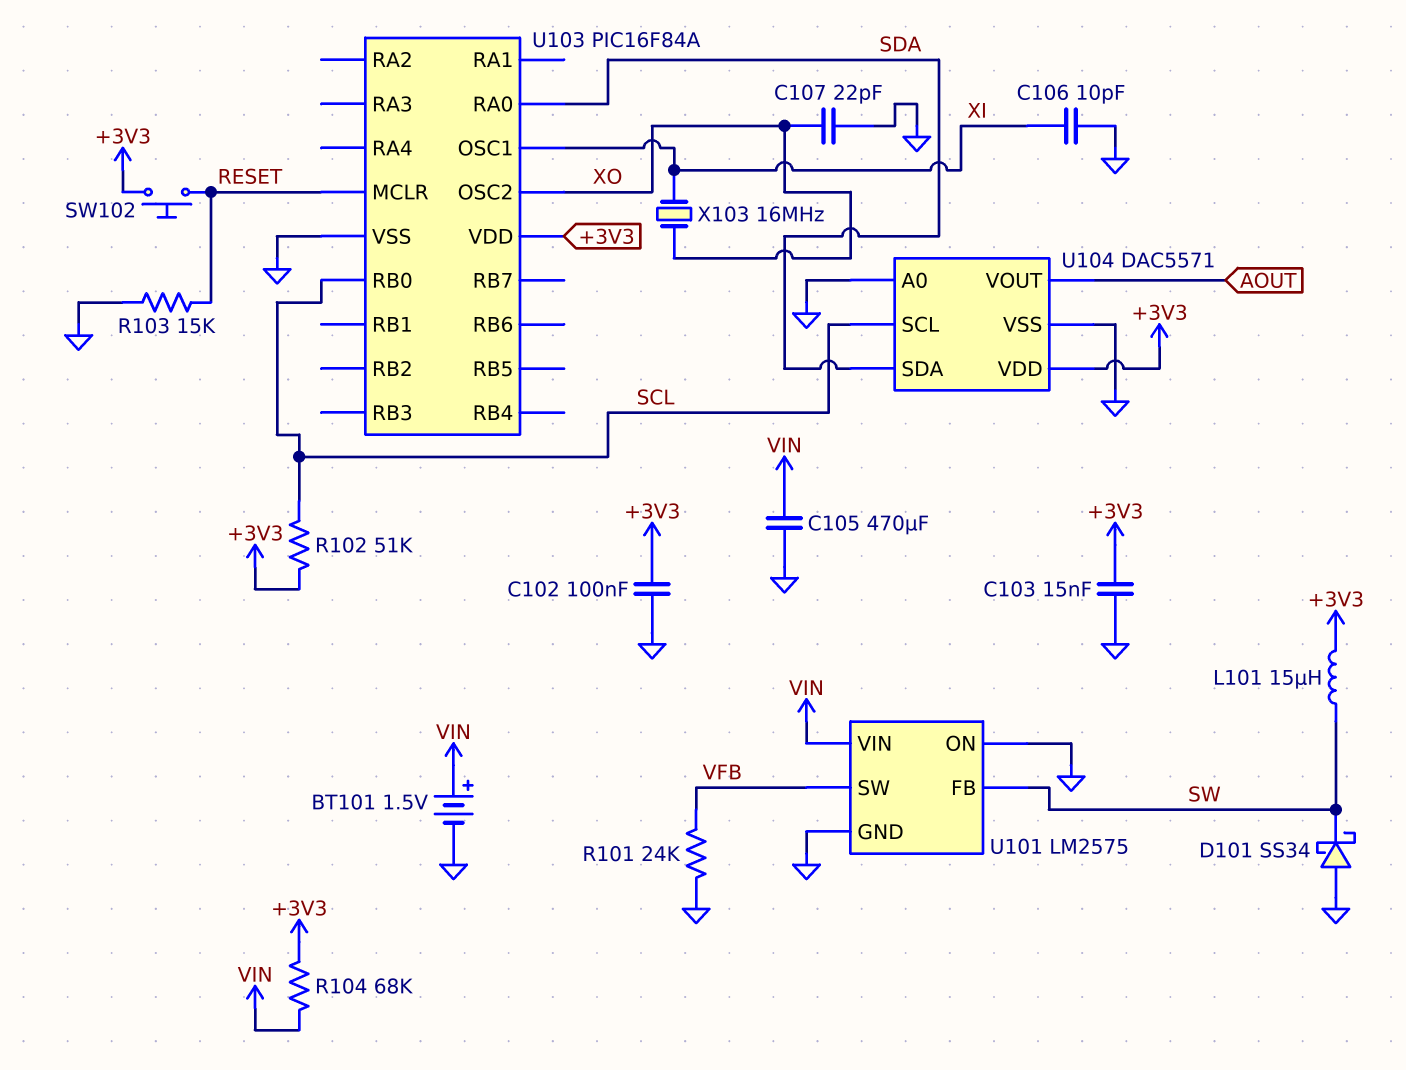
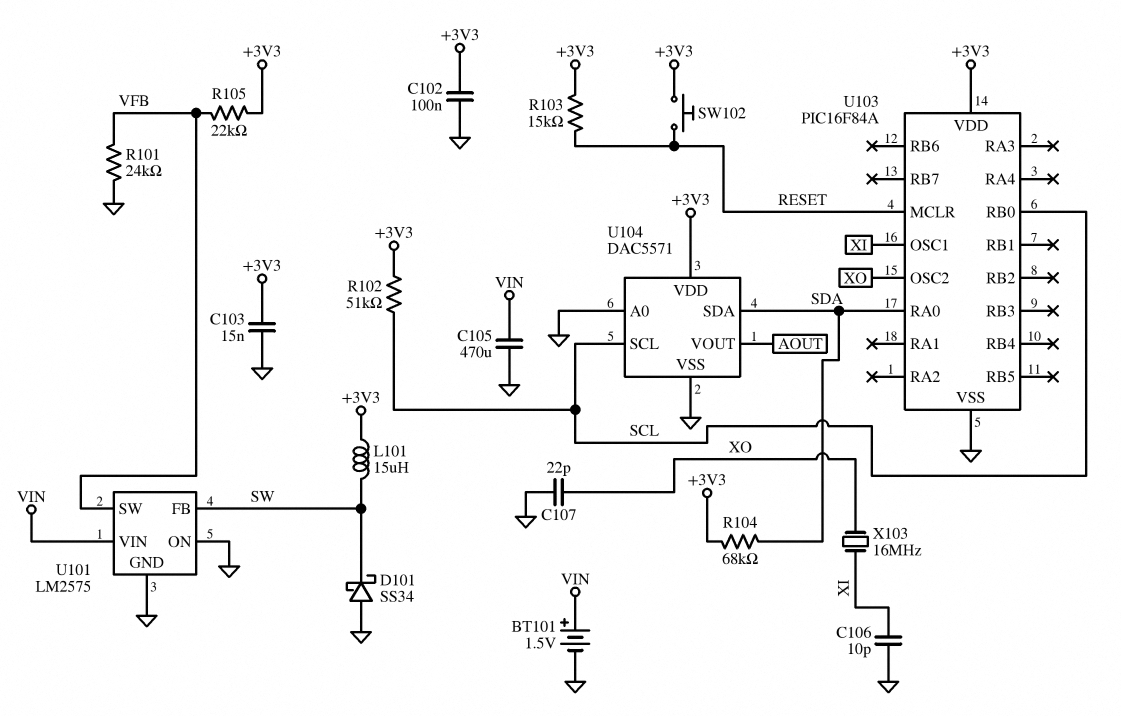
R103: 15k (GND, RESET) -> 15k (+3V3, RESET)
R104: 68k (+3V3, VIN) -> 68k (+3V3, SDA)
R105: none -> 22k (+3V3, VFB)

